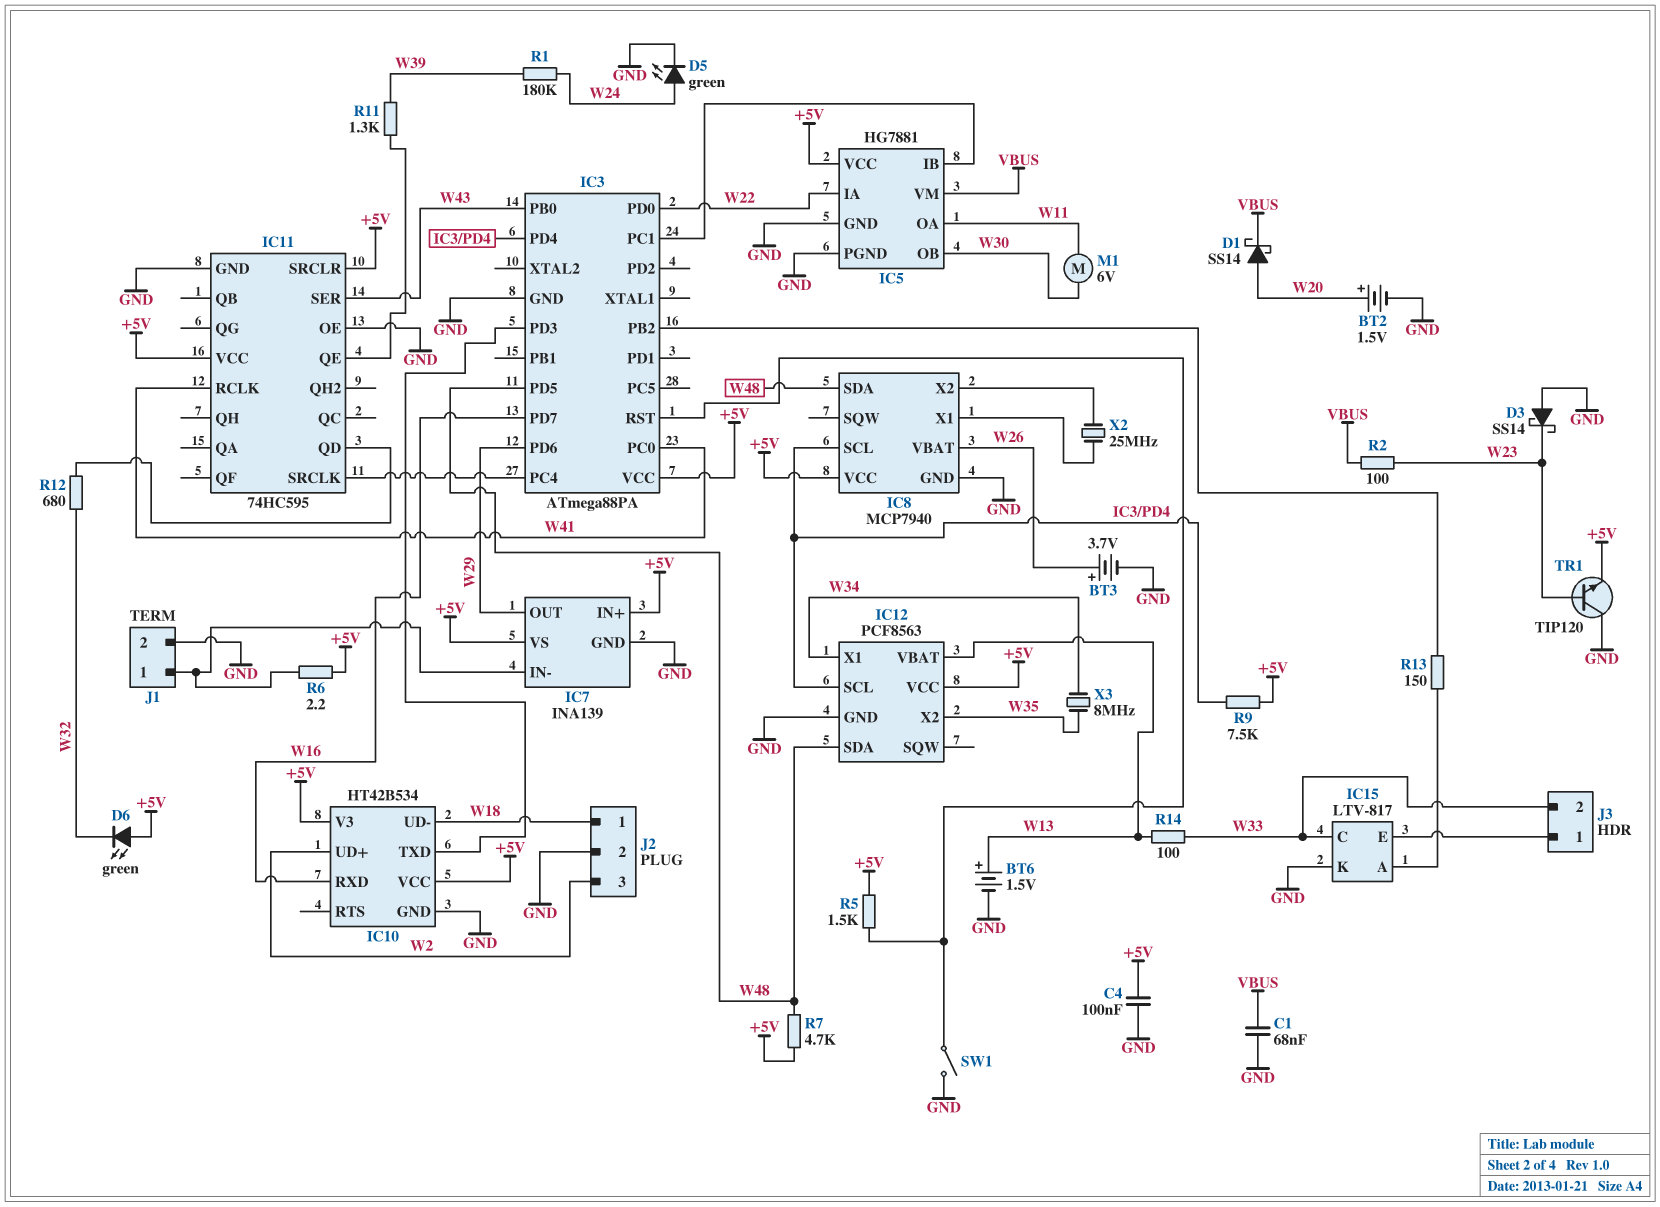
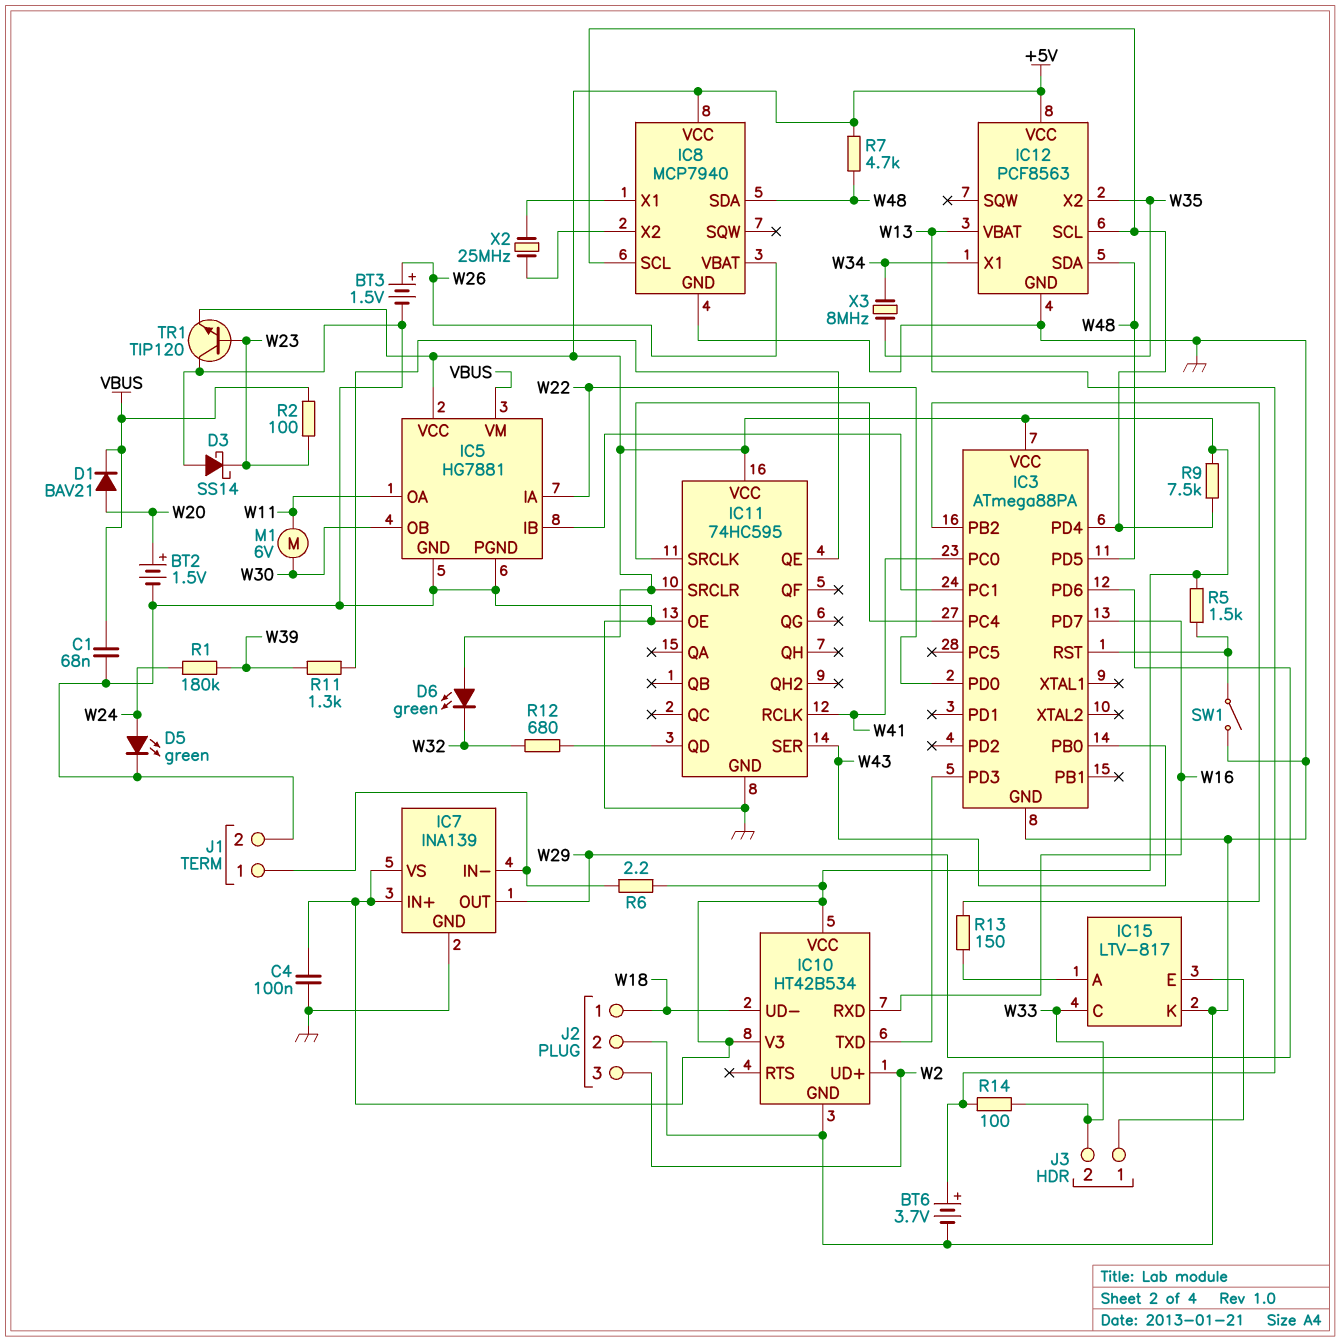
BT3: 3.7V (plus W26, minus GND) -> 1.5V (plus W26, minus GND)
BT6: 1.5V (plus W13, minus GND) -> 3.7V (plus W13, minus GND)
D1: schottky SS14 (A W20, K VBUS) -> diode BAV21 (A W20, K VBUS)

